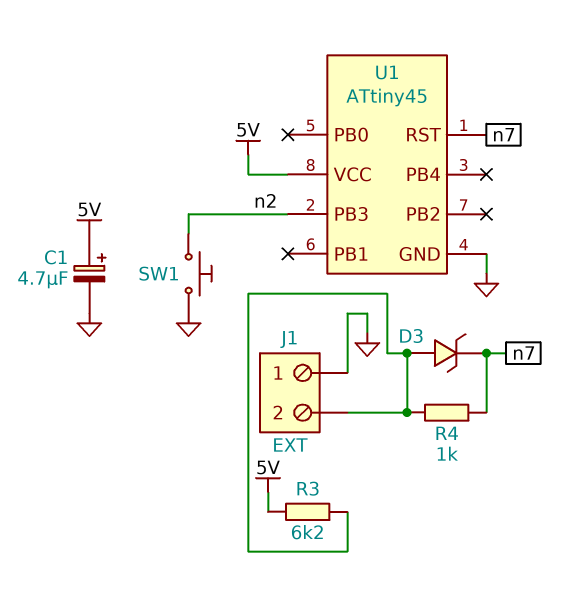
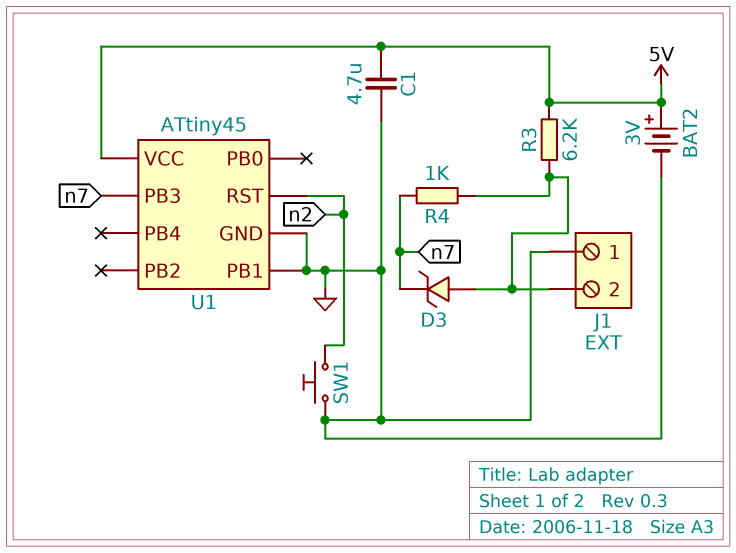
BAT2: none -> 3V (plus 5V, minus GND)
C1: 4.7uF (plus 5V, minus GND) -> 4.7uF (5V, GND)
U1 pin PB1: none -> GND
U1 pin PB3: n2 -> n7
U1 pin RST: n7 -> n2

